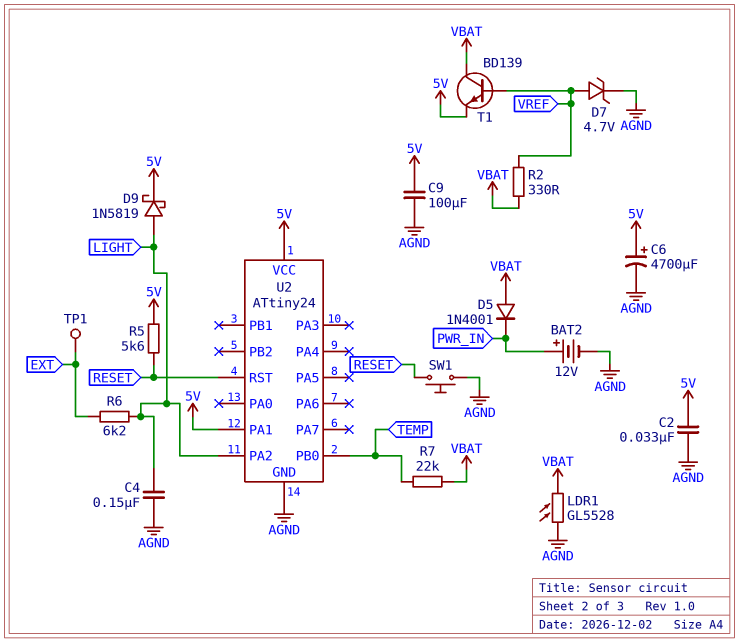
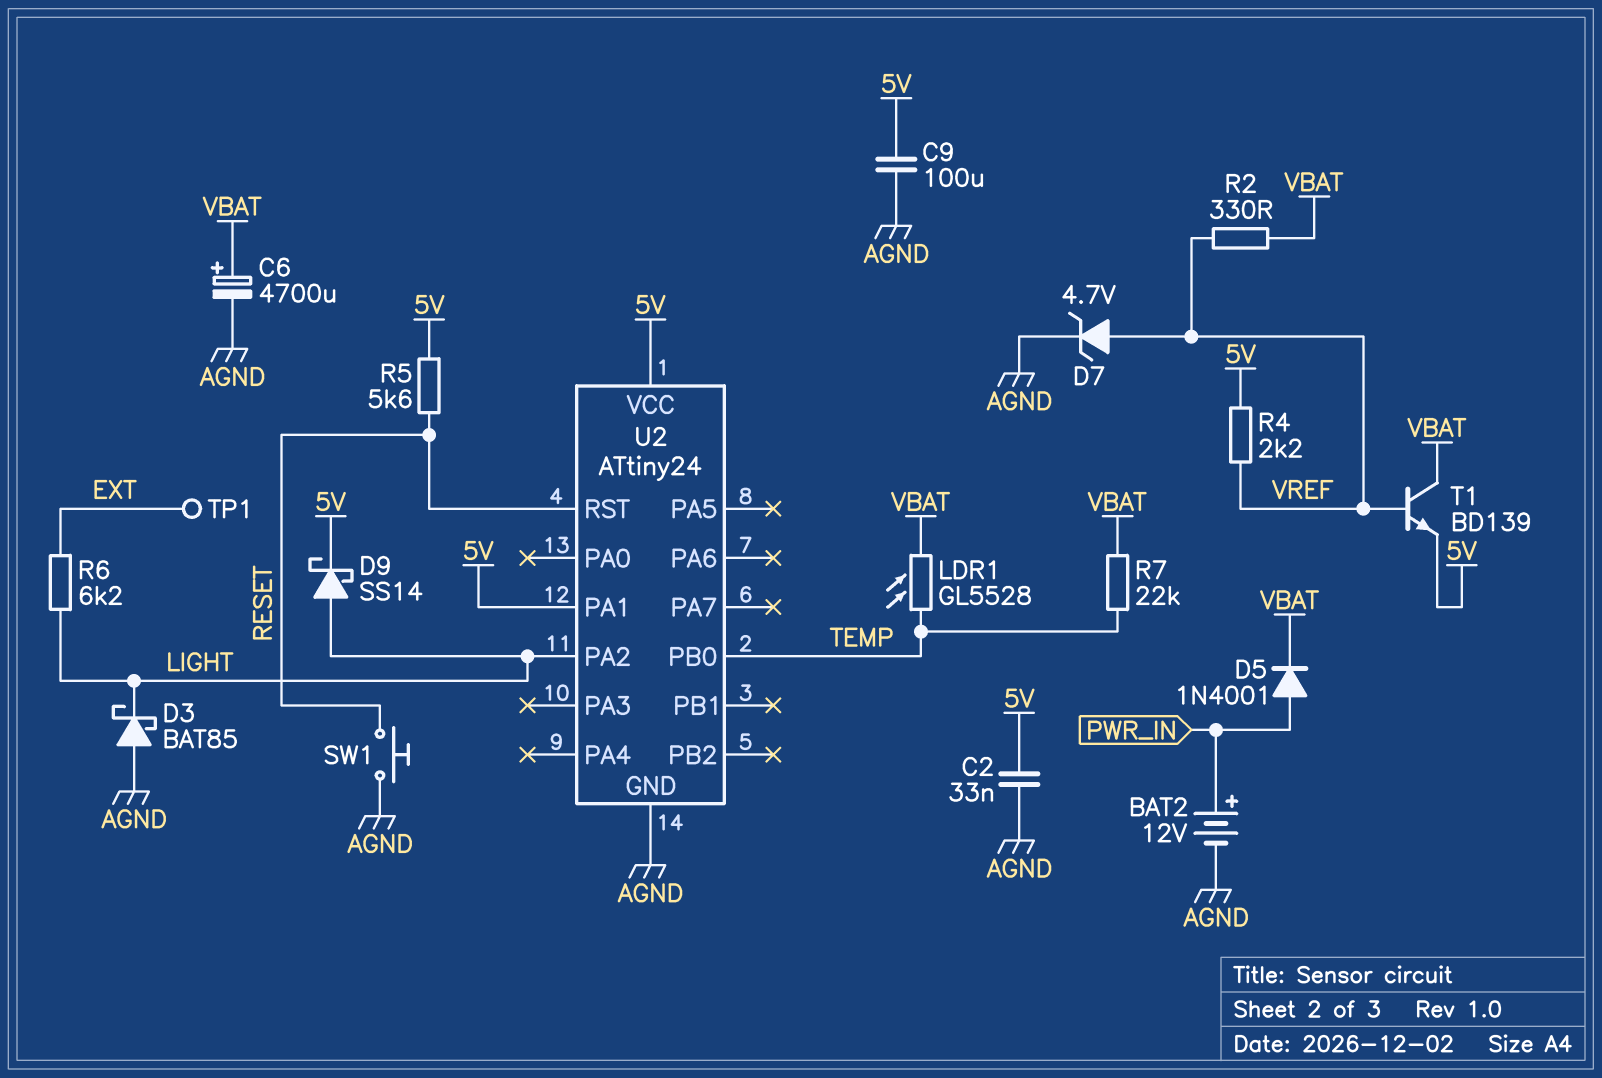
C4: 150nF (AGND, LIGHT) -> none
C6: 4700uF (plus 5V, minus AGND) -> 4700uF (plus VBAT, minus AGND)
D3: none -> schottky BAT85 (A AGND, K LIGHT)
D5: diode 1N4001 (A VBAT, K PWR_IN) -> diode 1N4001 (A PWR_IN, K VBAT)
D9: schottky 1N5819 (A LIGHT, K 5V) -> schottky SS14 (A LIGHT, K 5V)
LDR1: GL5528 (AGND, VBAT) -> GL5528 (TEMP, VBAT)
R4: none -> 2.2k (5V, VREF)

